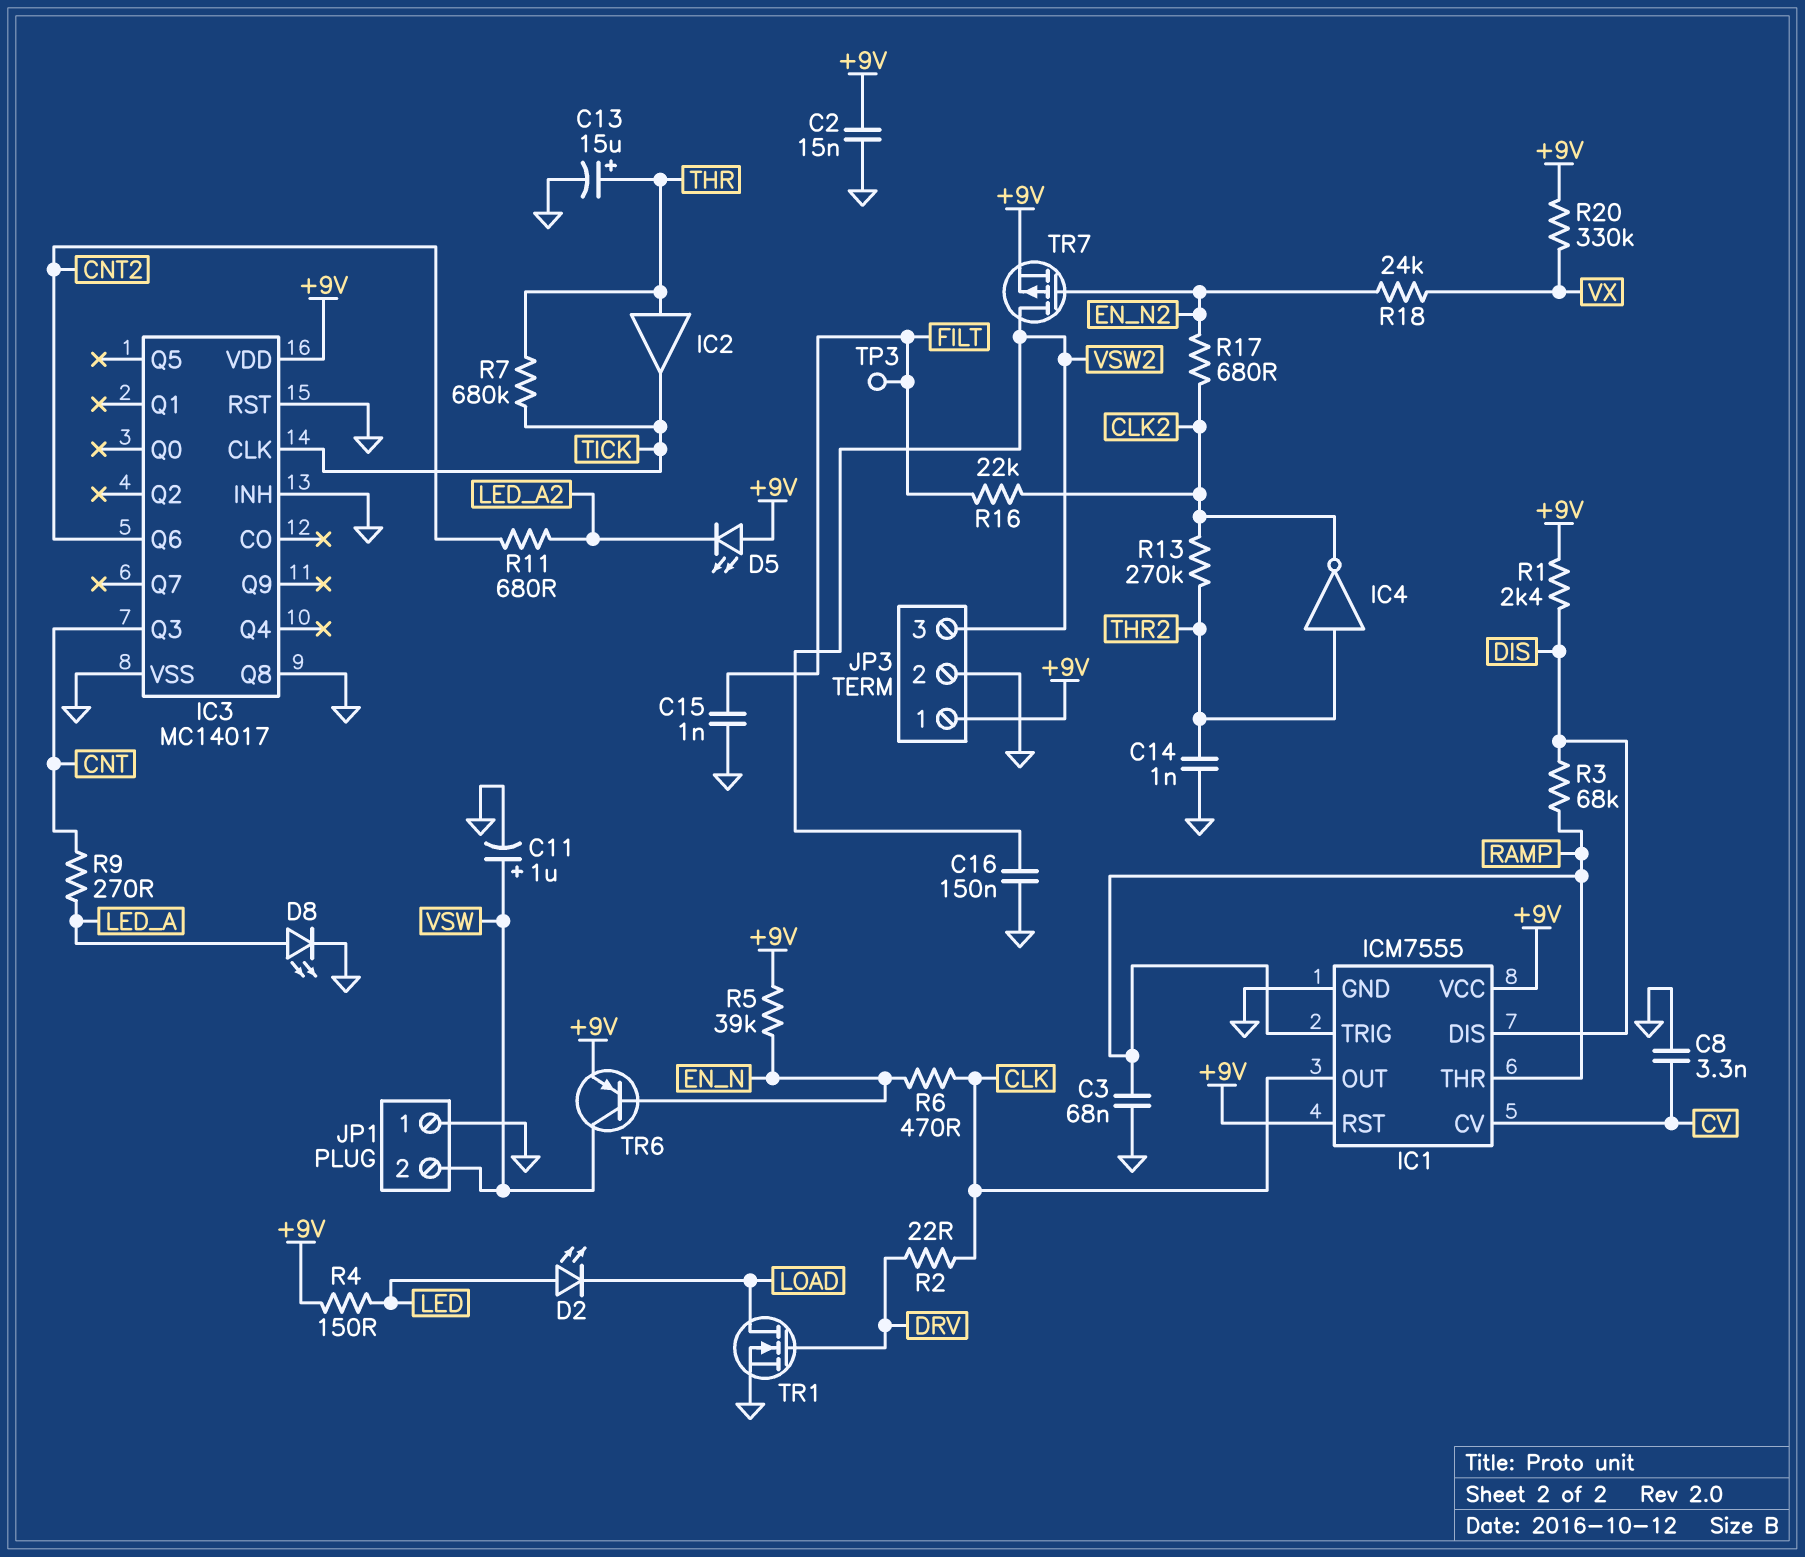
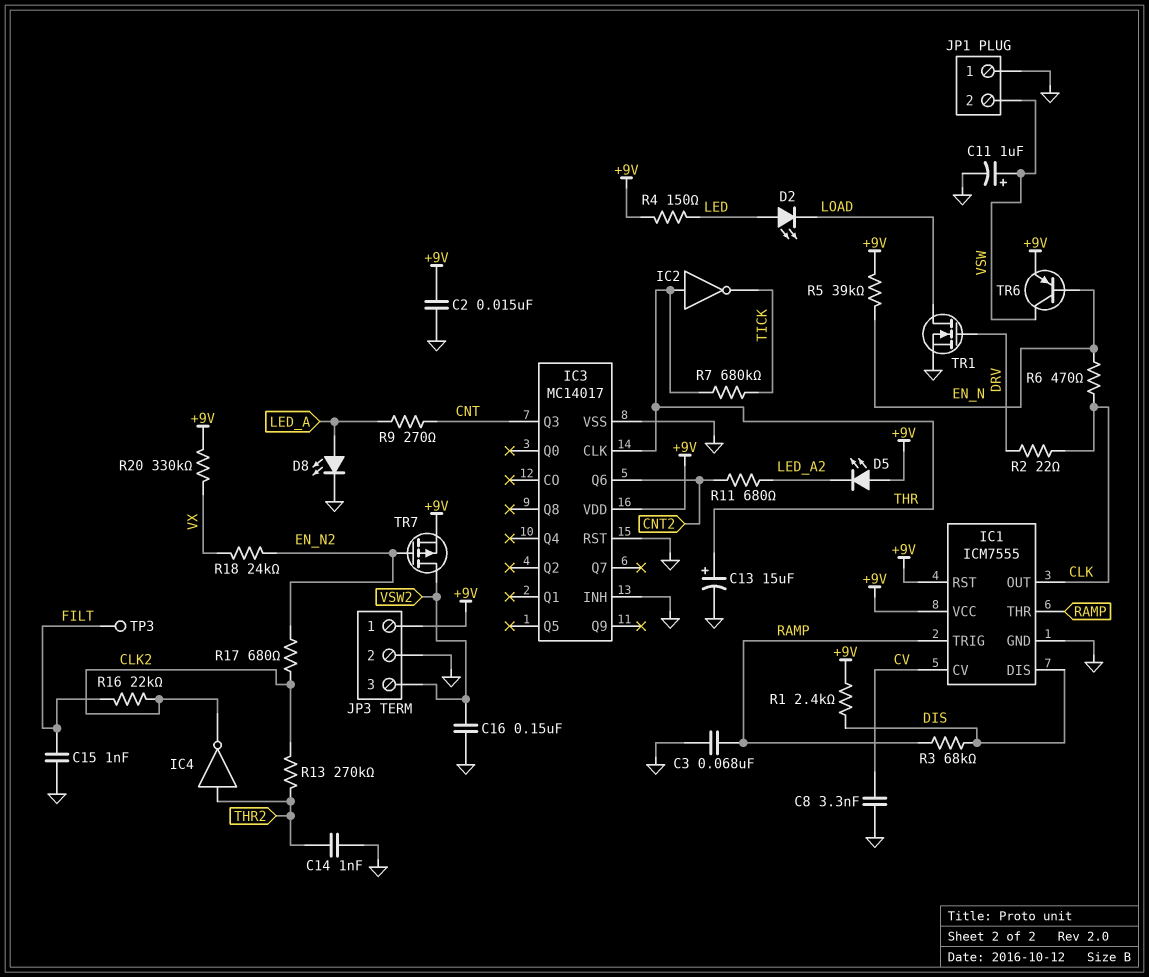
IC2: buffer (in THR, out TICK) -> NOT (in THR, out TICK)
IC3 pin CLK: TICK -> THR
IC3 pin Q8: GND -> none

